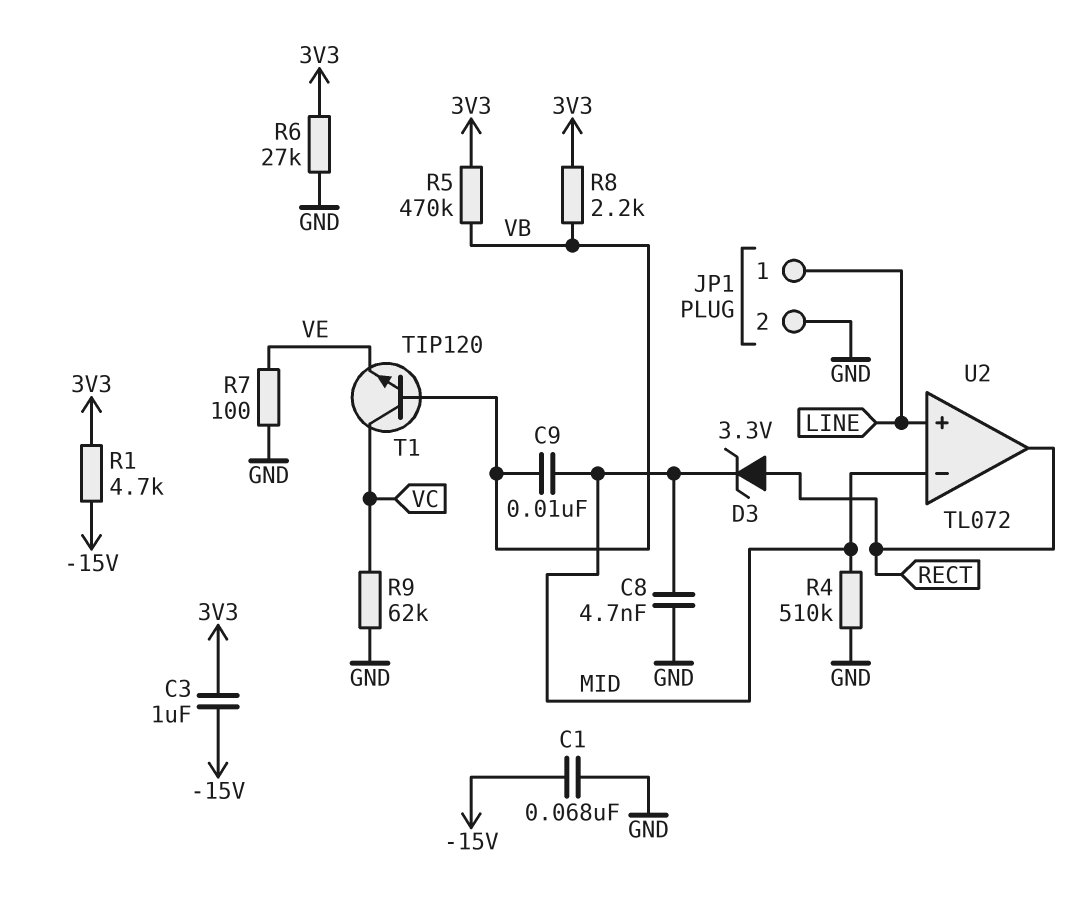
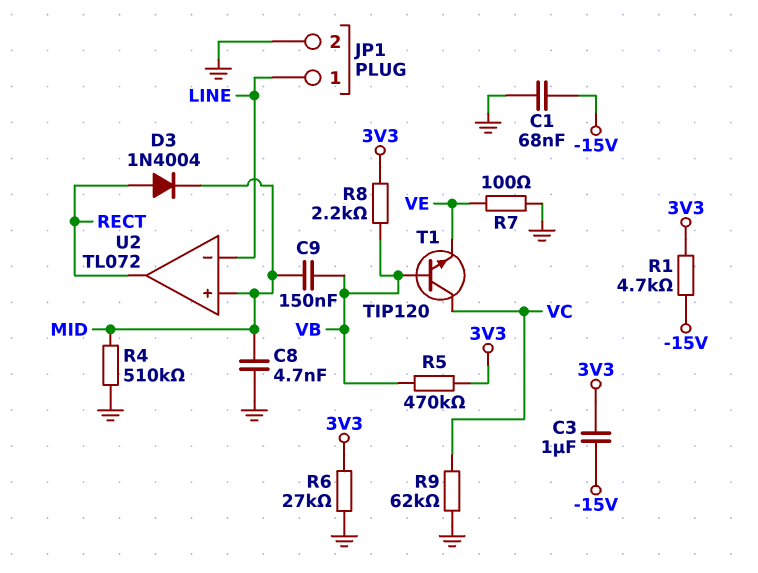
C9: 10nF (MID, VB) -> 150nF (MID, VB)
D3: zener 3.3V (A RECT, K MID) -> diode 1N4004 (A RECT, K MID)
U2 pin in+: LINE -> MID
U2 pin in-: MID -> LINE

